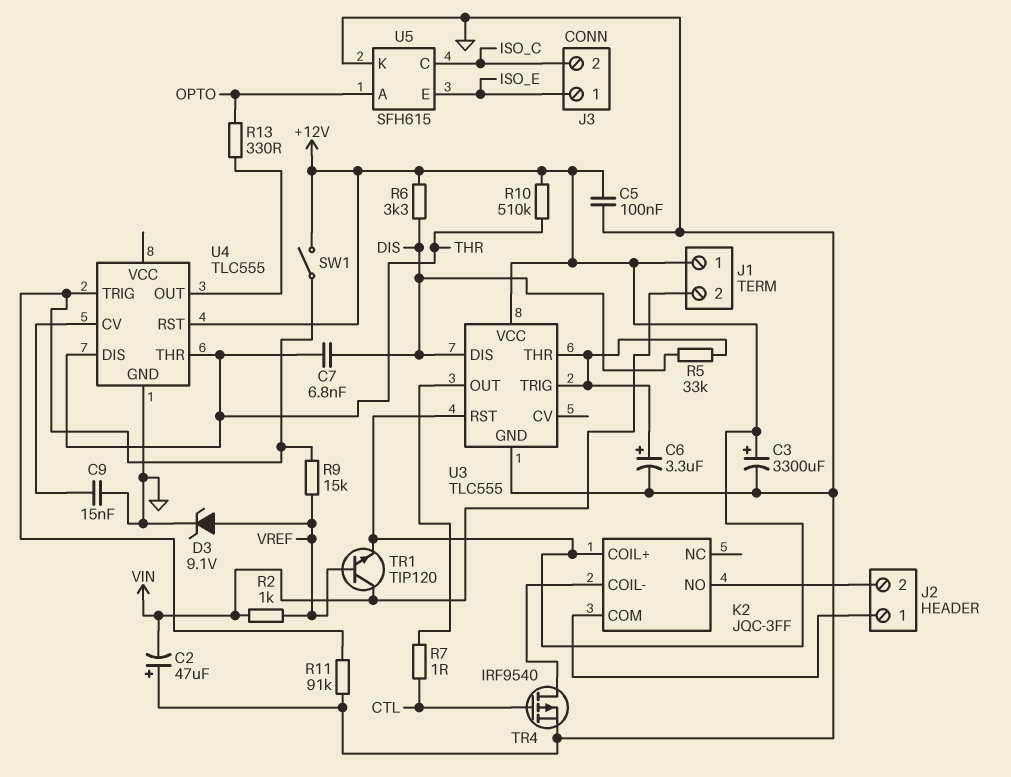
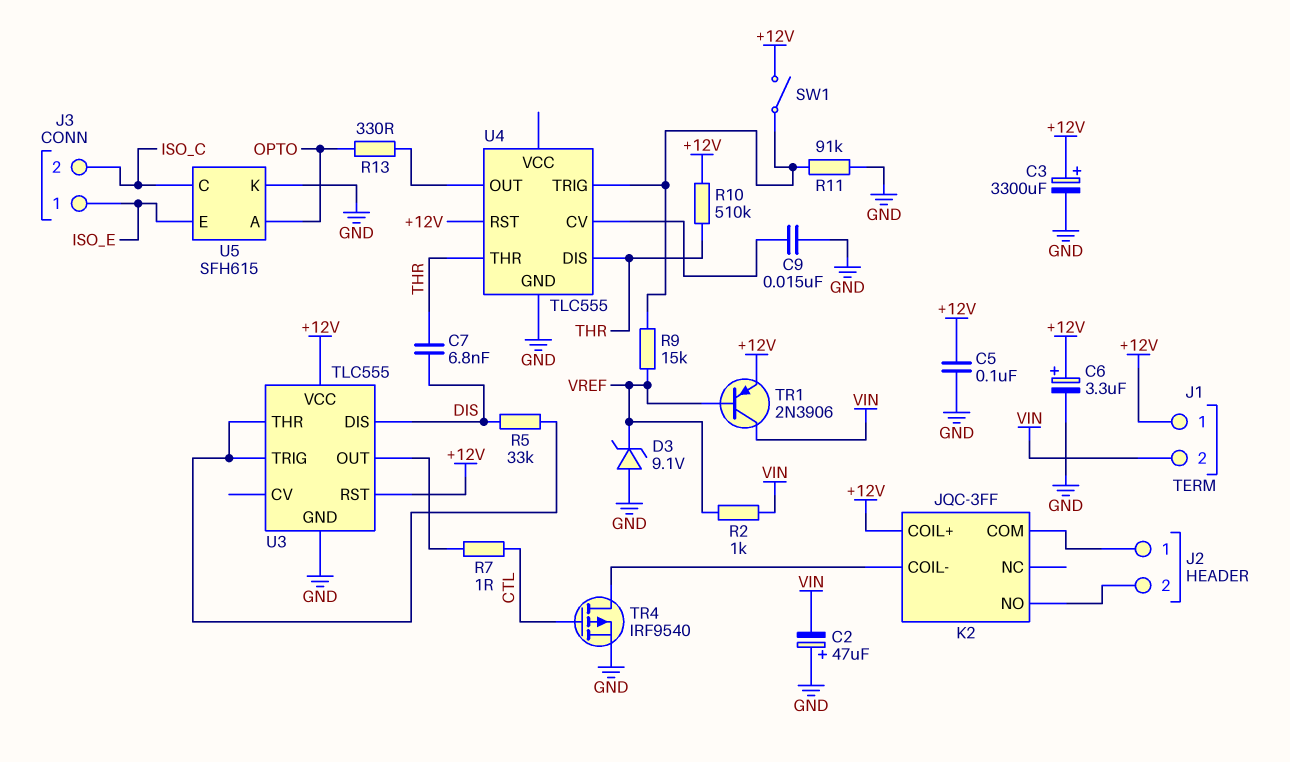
C6: 3.3uF (plus U3/THR, minus GND) -> 3.3uF (plus +12V, minus GND)
D3: zener 9.1V (A VREF, K GND) -> zener 9.1V (A GND, K VREF)
R6: 3.3k (+12V, DIS) -> none
TR1: NPN TIP120 (B VREF, C VIN, E +12V) -> PNP 2N3906 (B VREF, C VIN, E +12V)

